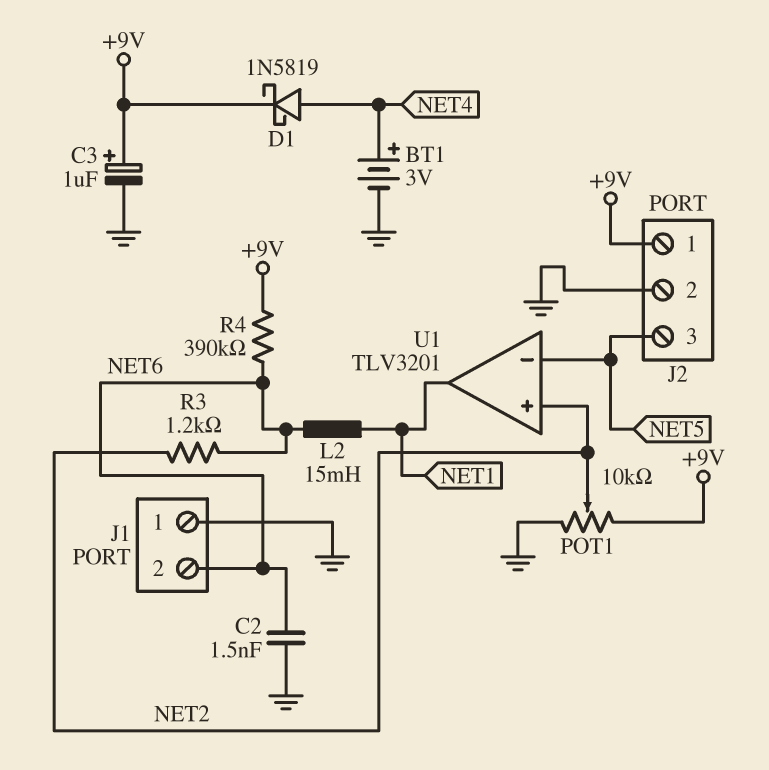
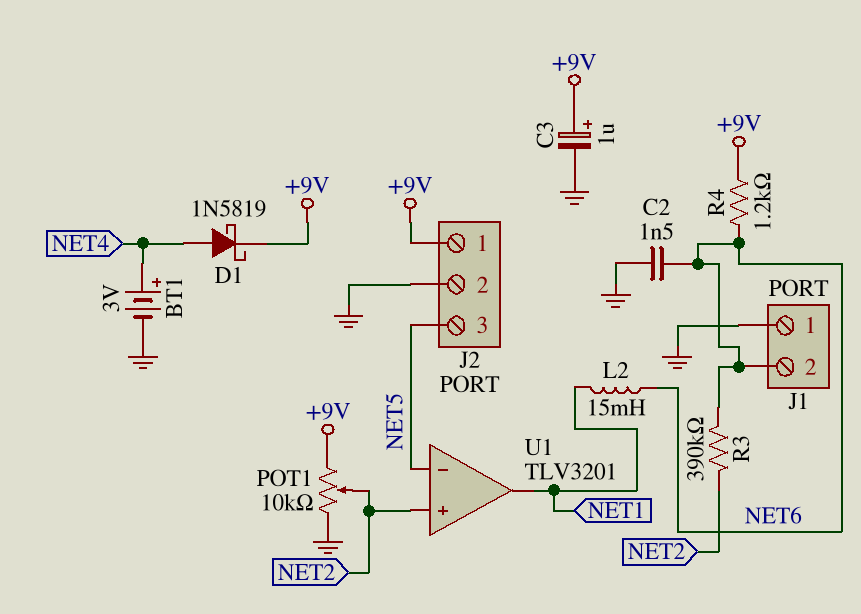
R3: 1.2k (NET2, NET6) -> 390k (NET2, NET6)
R4: 390k (+9V, NET6) -> 1.2k (+9V, NET6)

